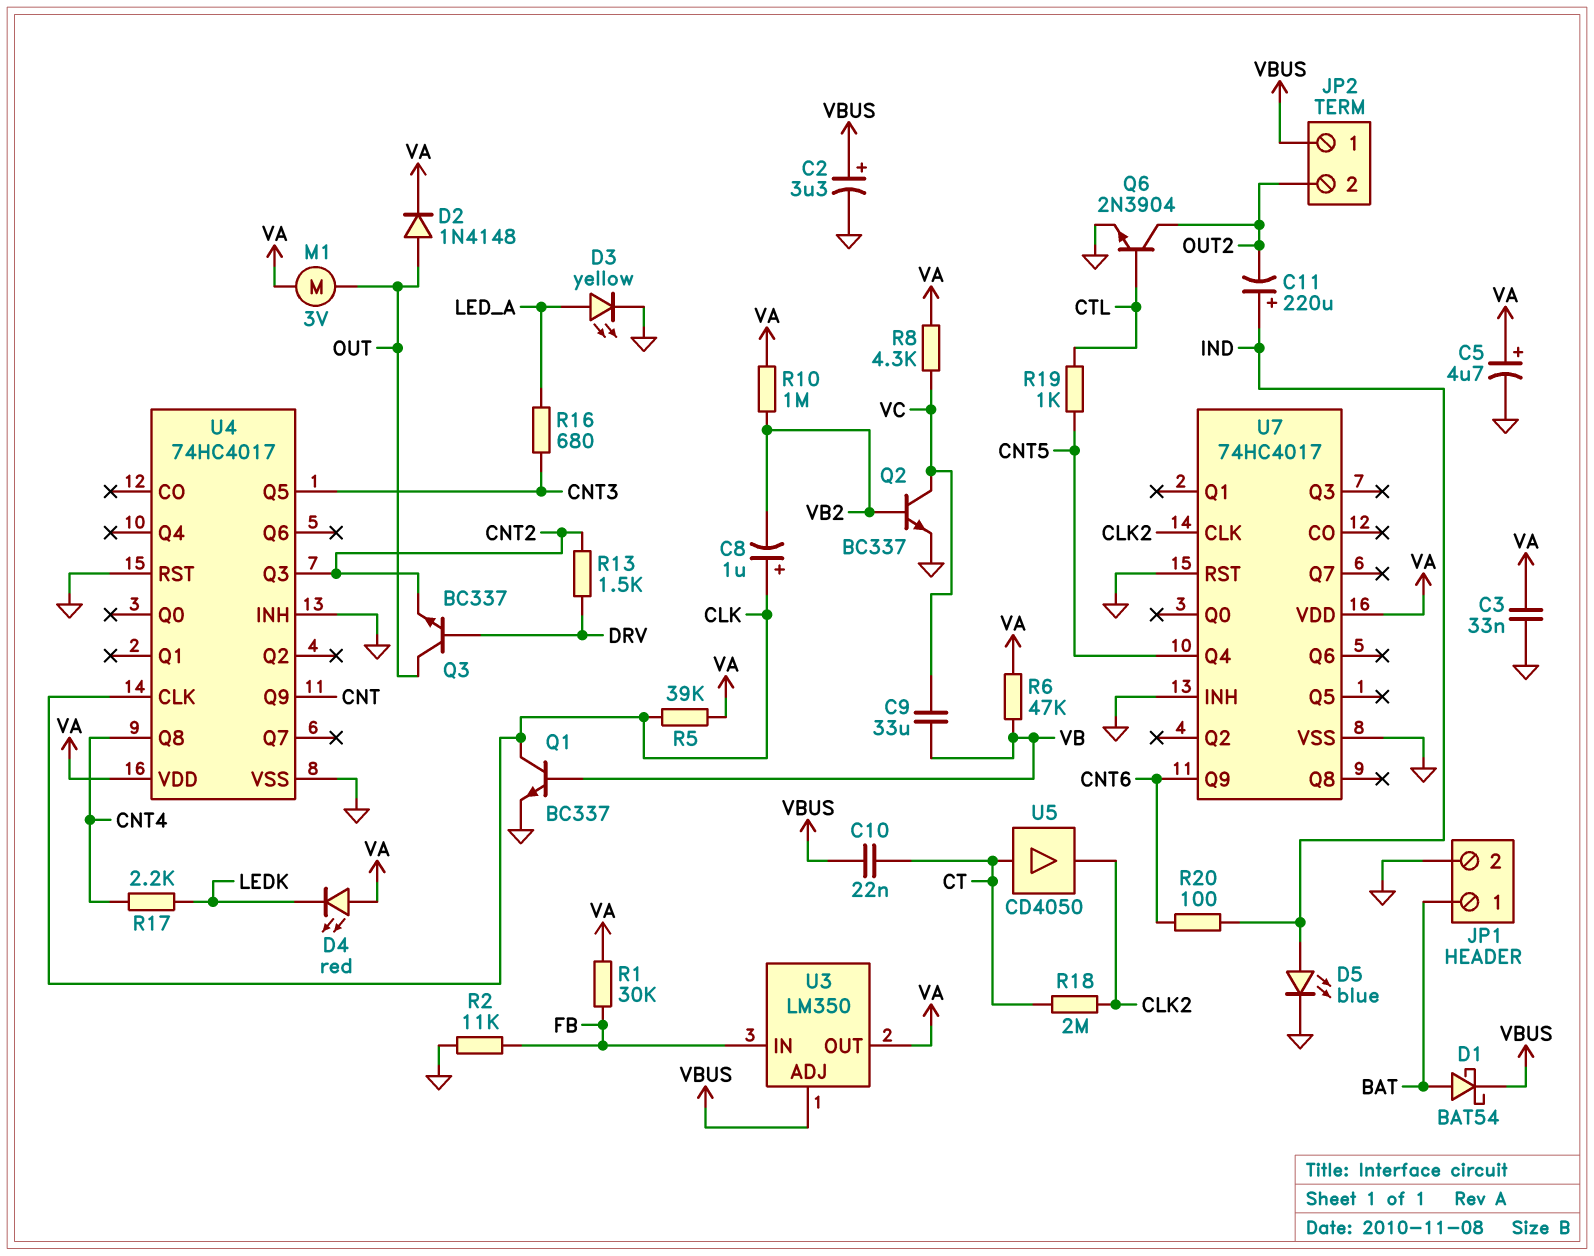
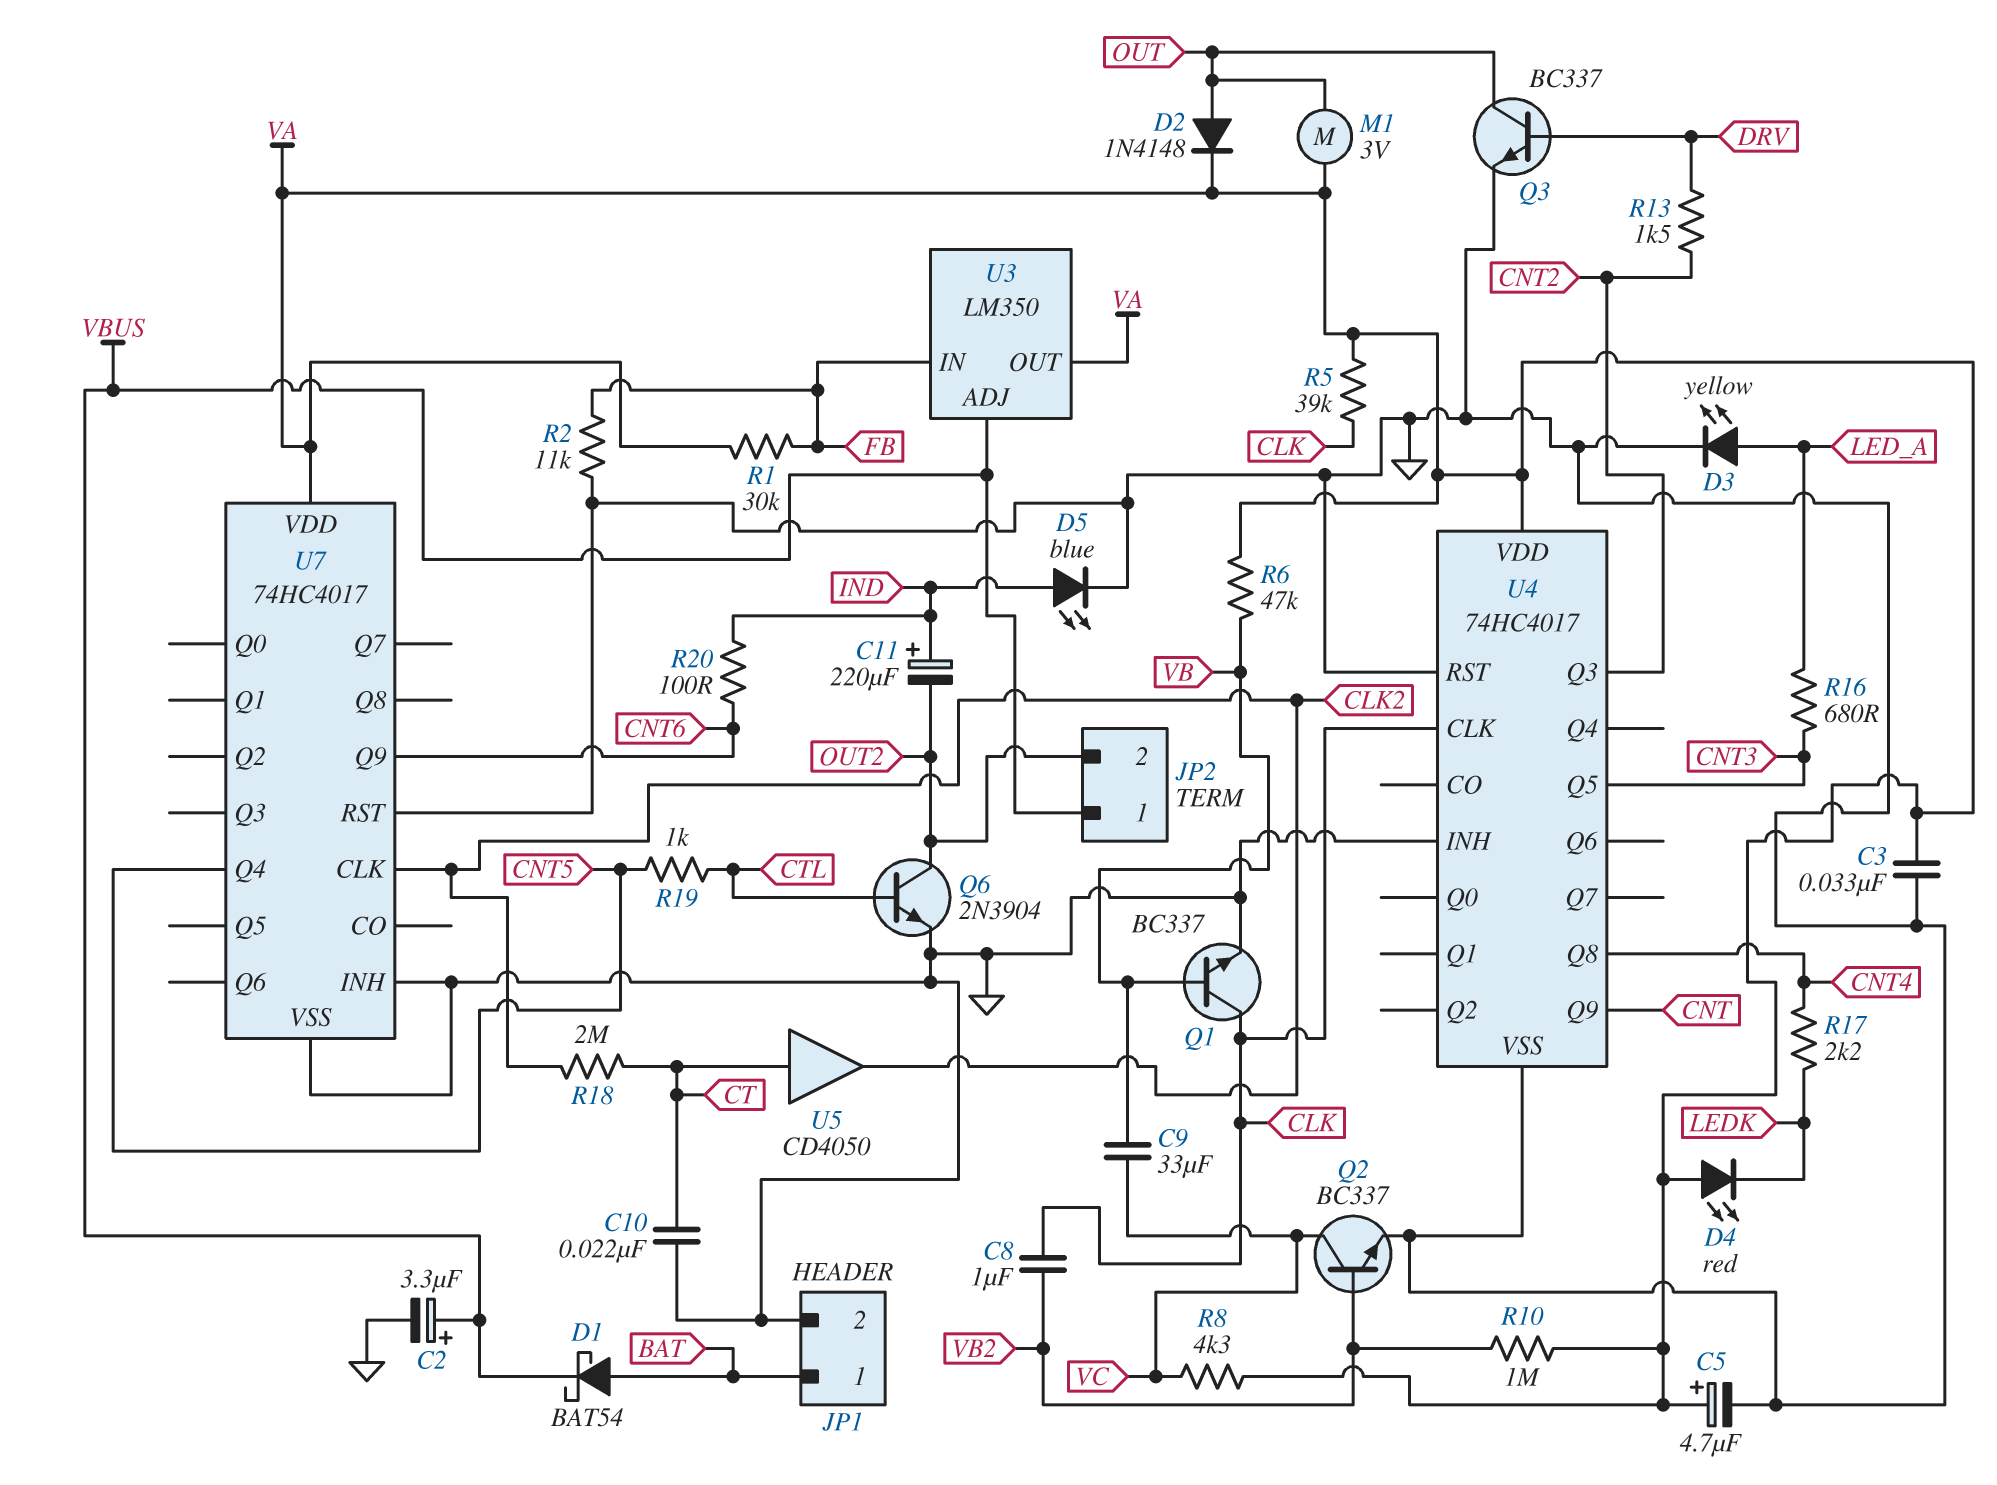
C8: 1uF (plus CLK, minus VB2) -> 1uF (CLK, VB2)
C10: 22nF (CT, VBUS) -> 22nF (CT, GND)
Q3: NPN BC337 (B DRV, C OUT, E CNT2) -> NPN BC337 (B DRV, C OUT, E GND)

